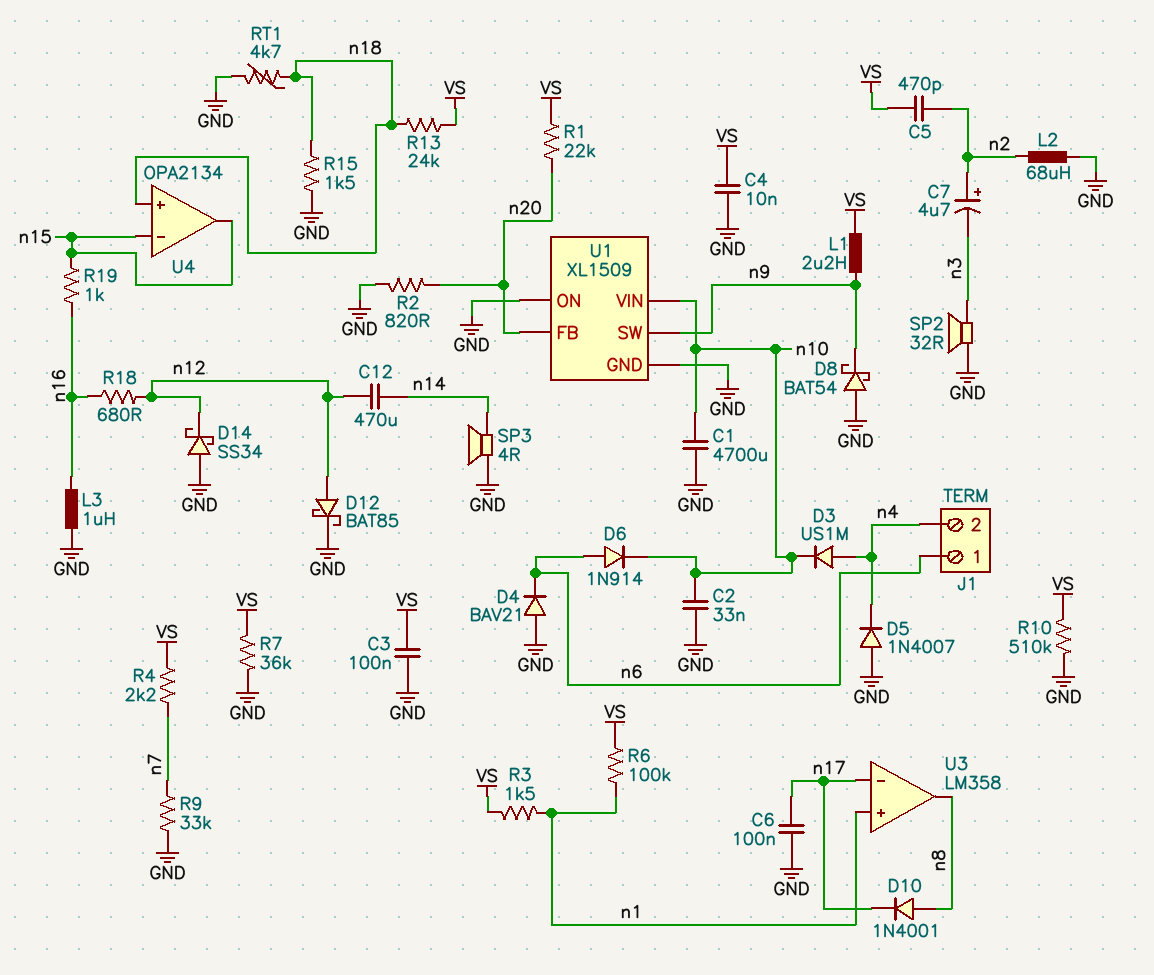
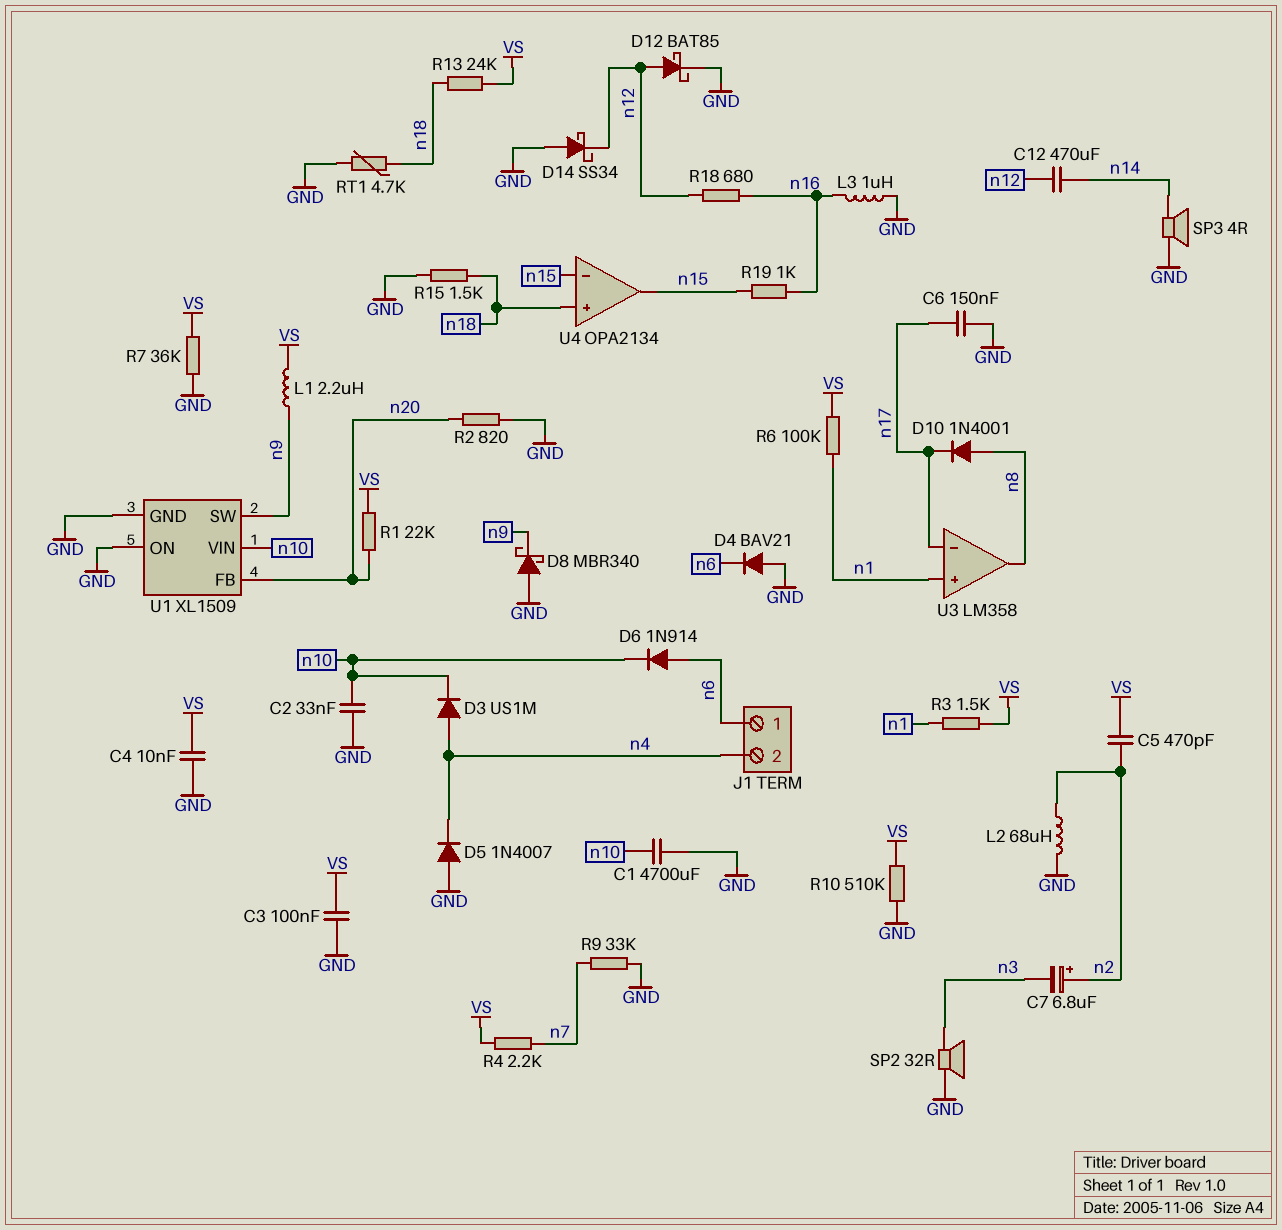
C6: 100nF (GND, n17) -> 150nF (GND, n17)
C7: 4.7uF (plus n2, minus n3) -> 6.8uF (plus n2, minus n3)
D8: schottky BAT54 (A GND, K n9) -> schottky MBR340 (A GND, K n9)

